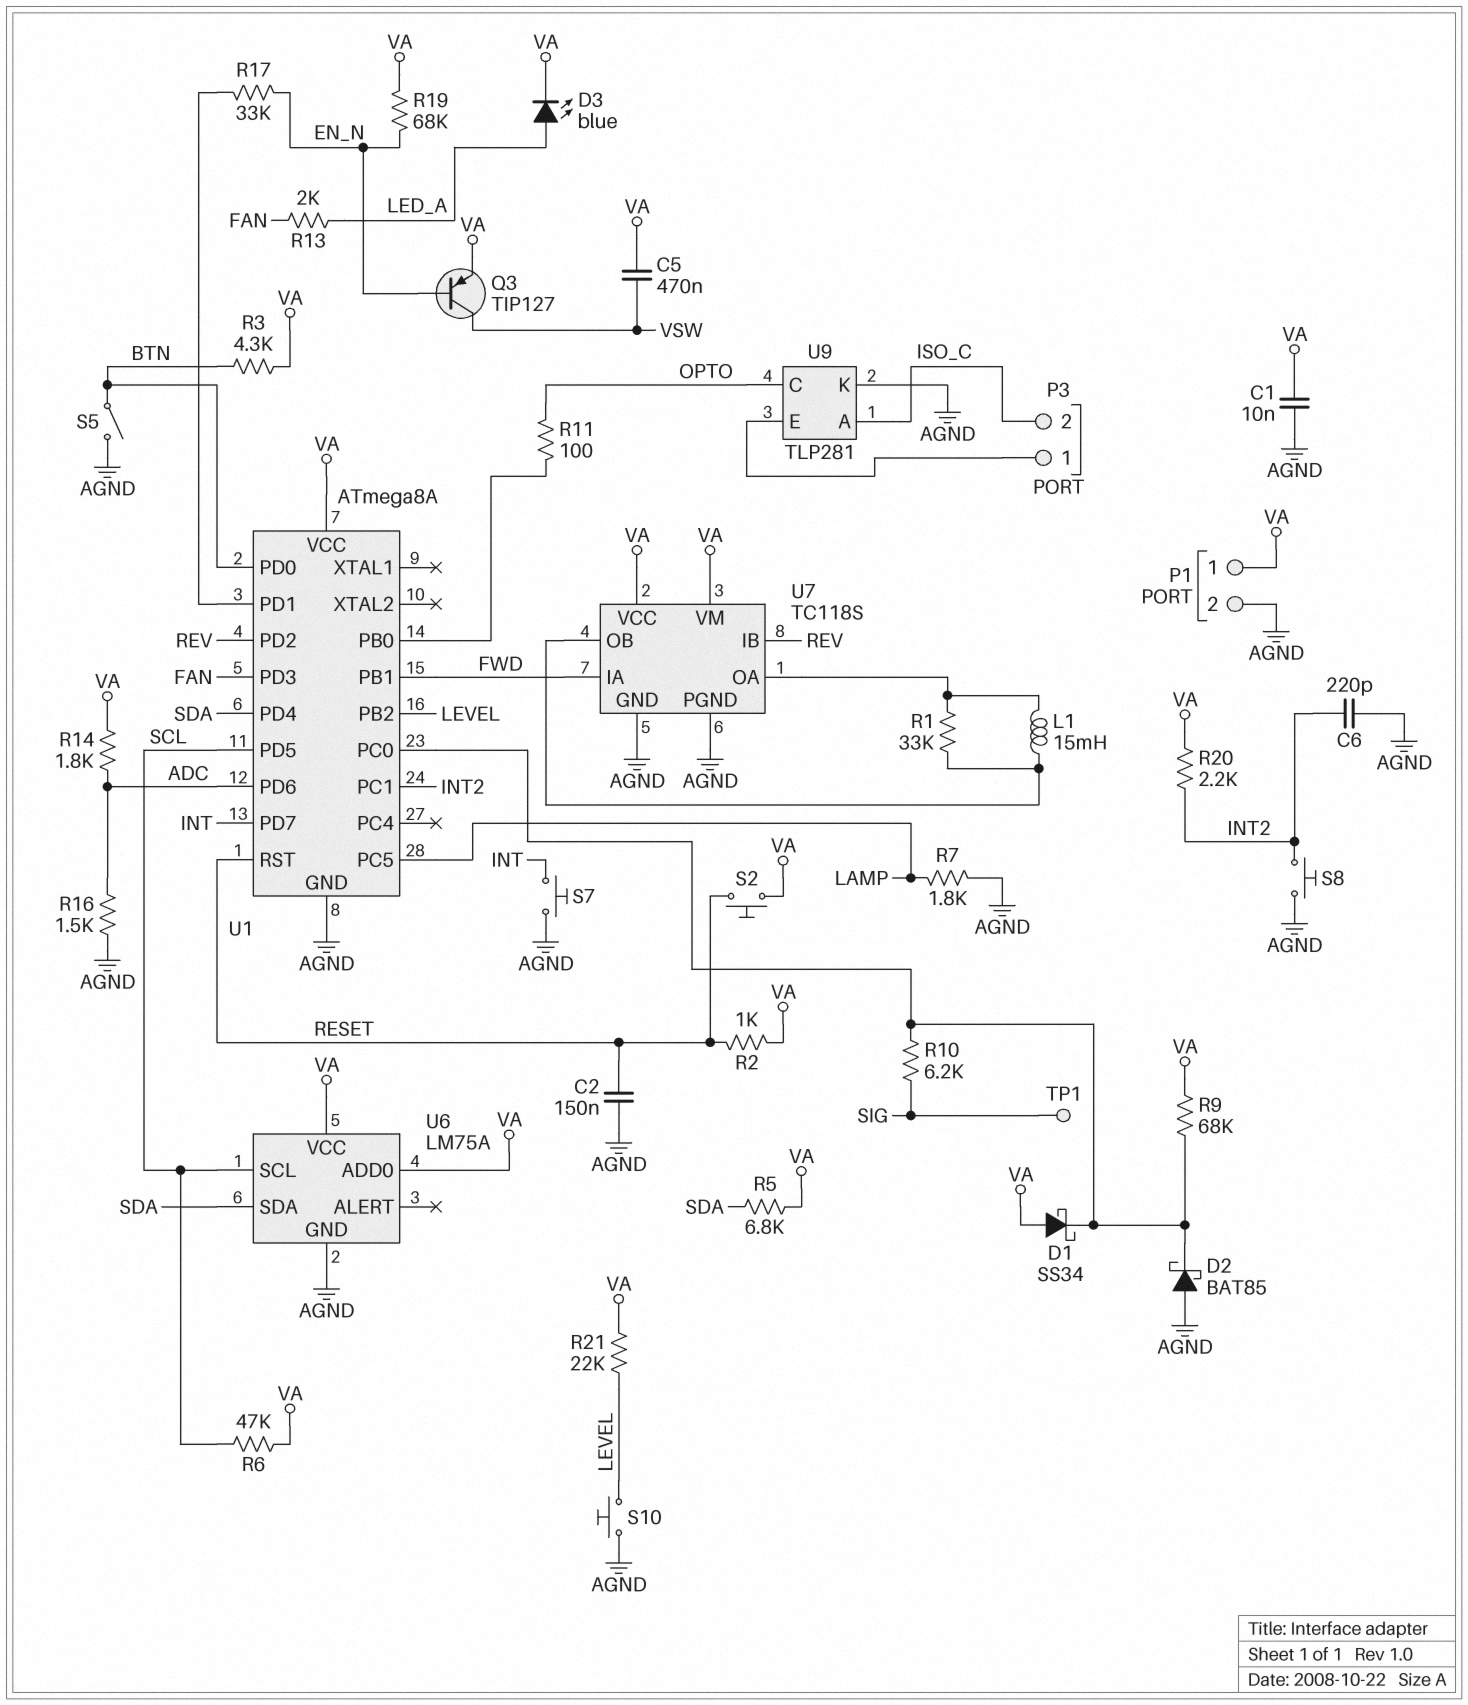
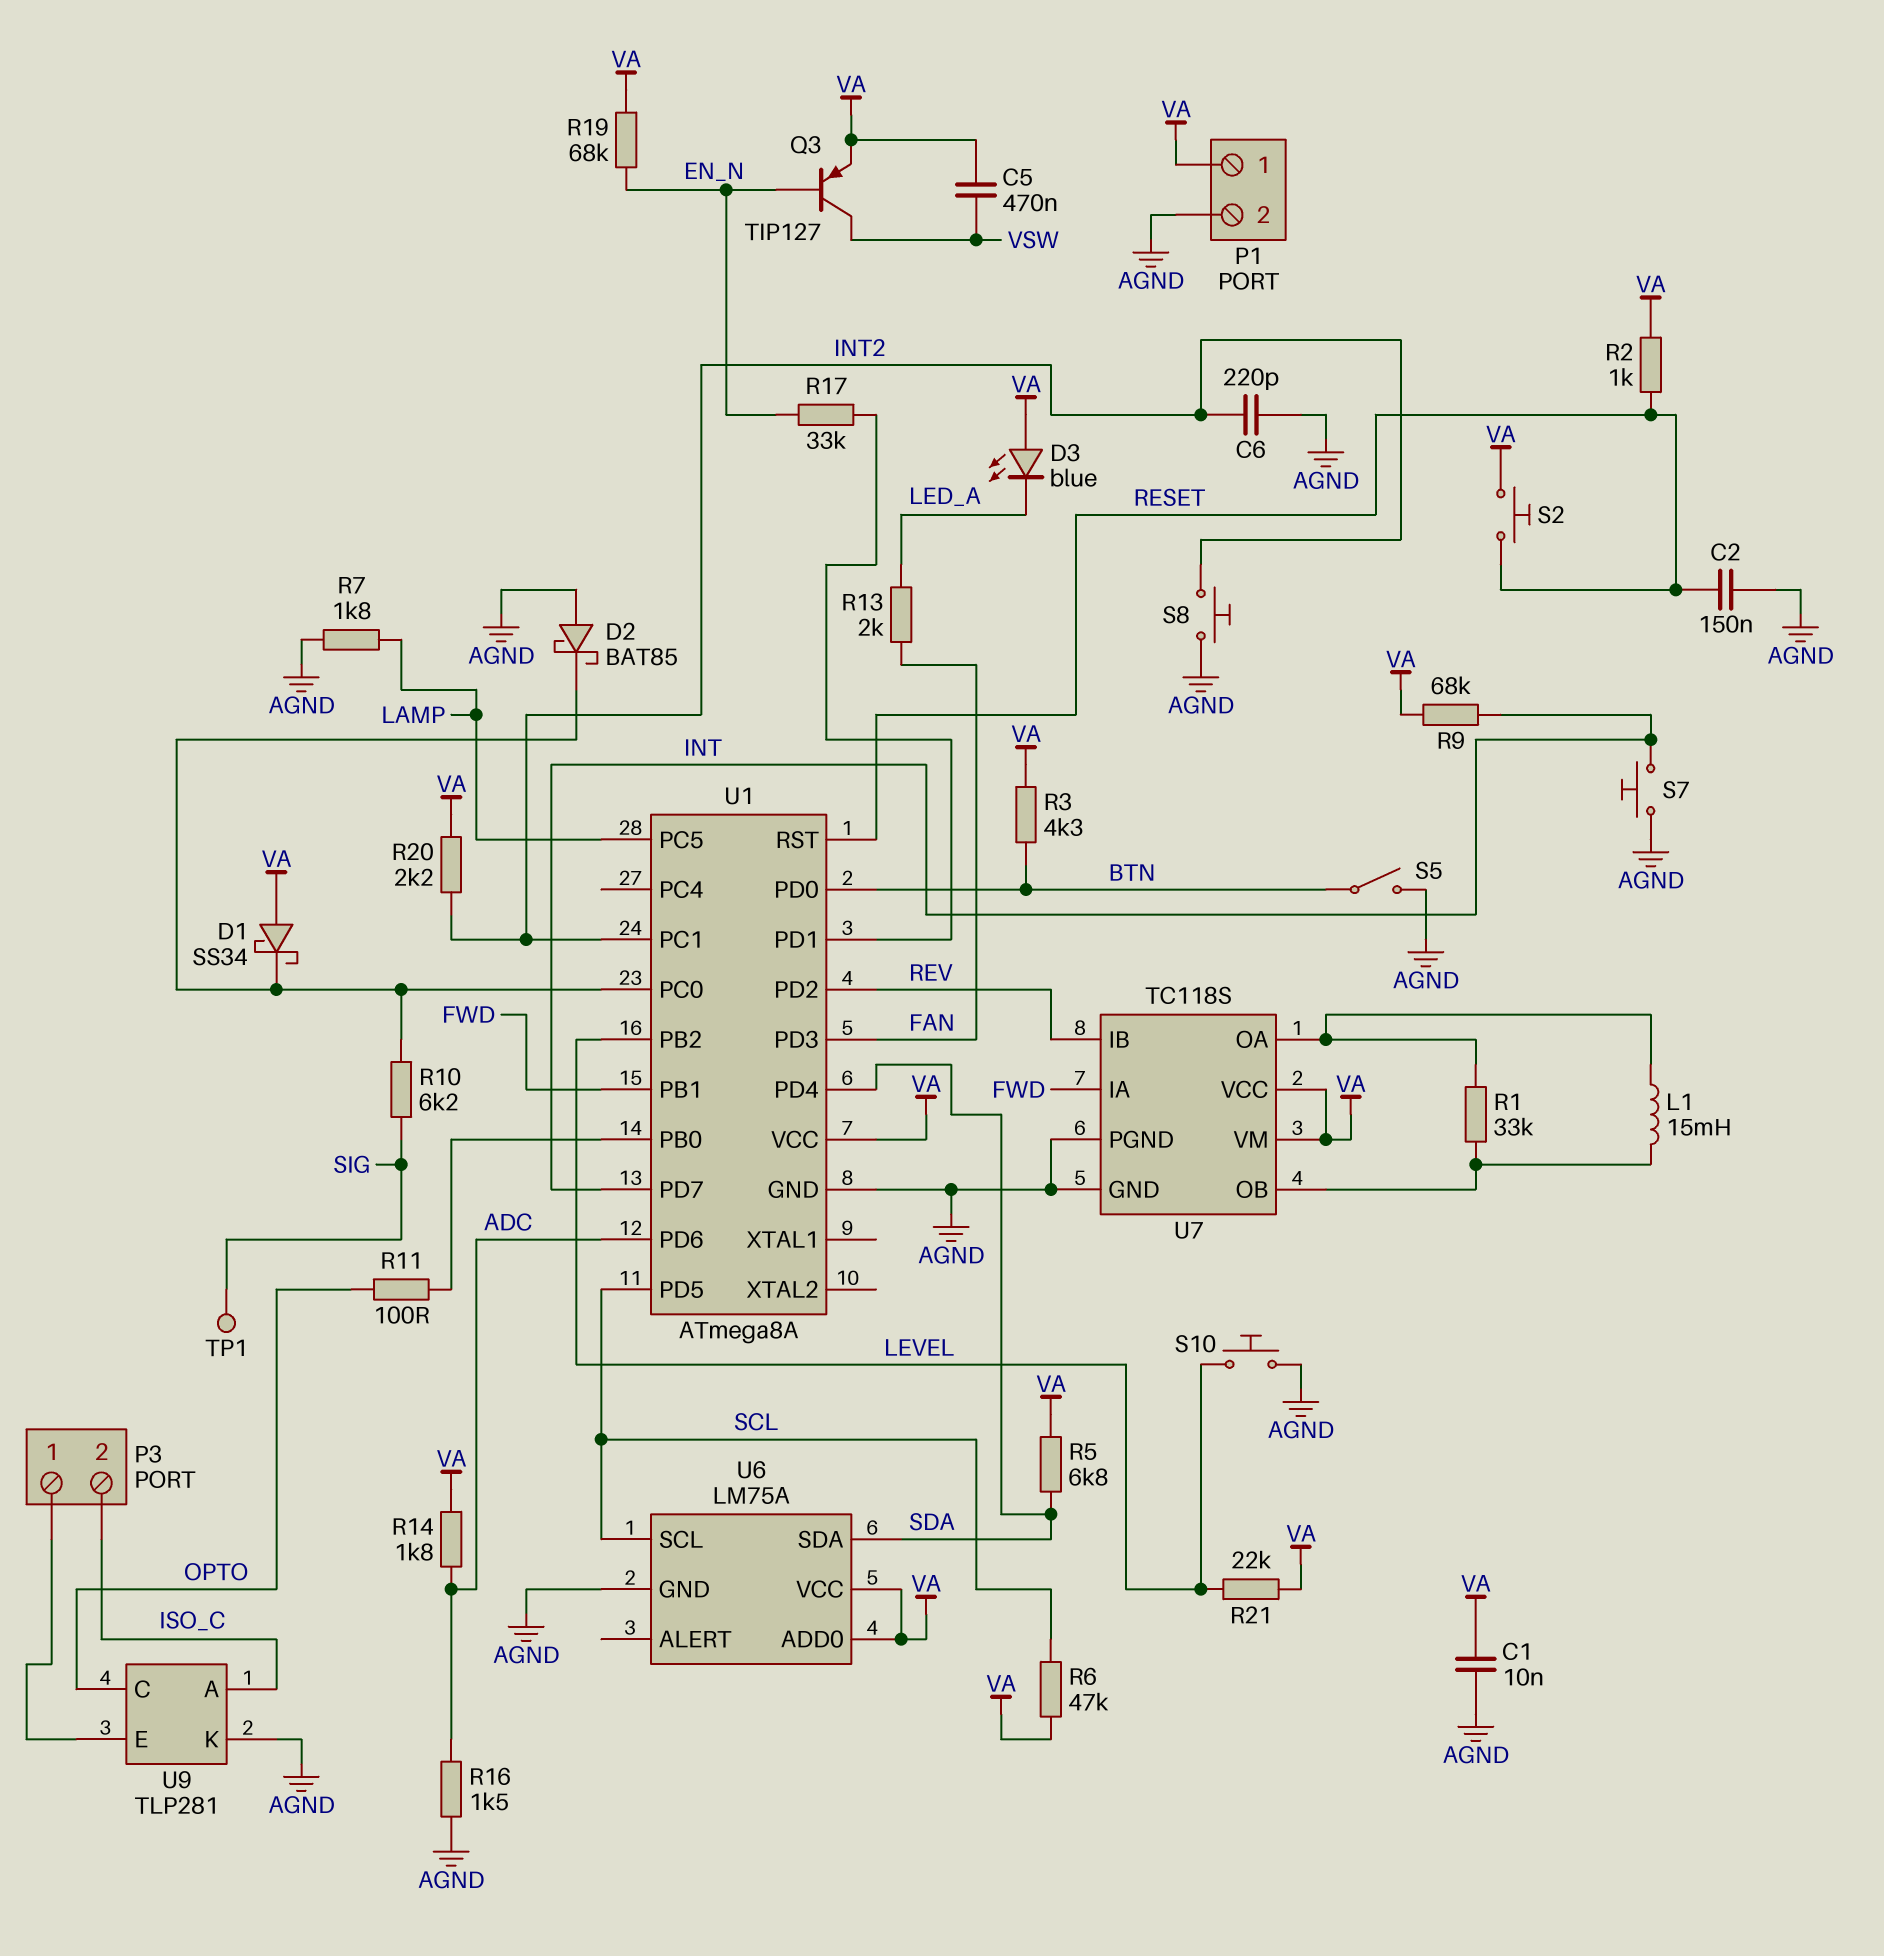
D3: LED blue (A LED_A, K VA) -> LED blue (A VA, K LED_A)
R9: 68k (U1/PC0, VA) -> 68k (INT, VA)

